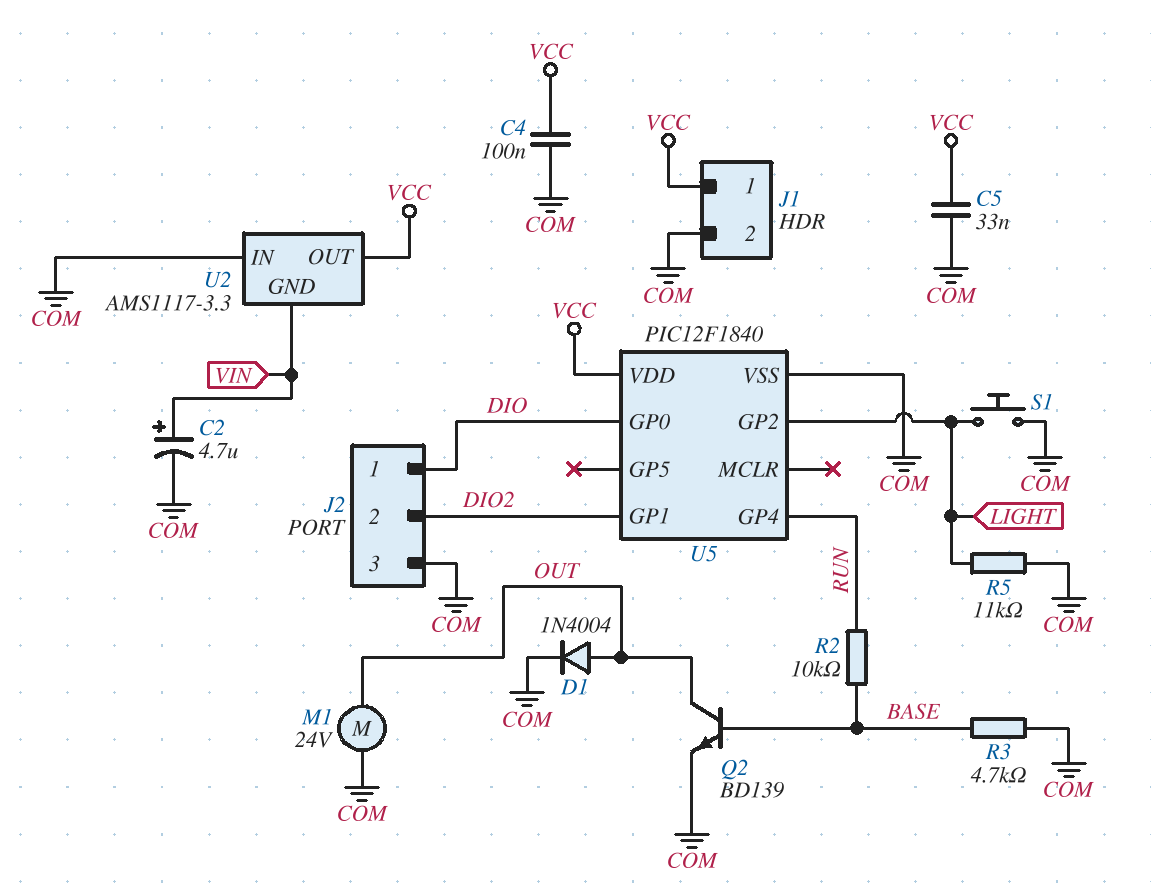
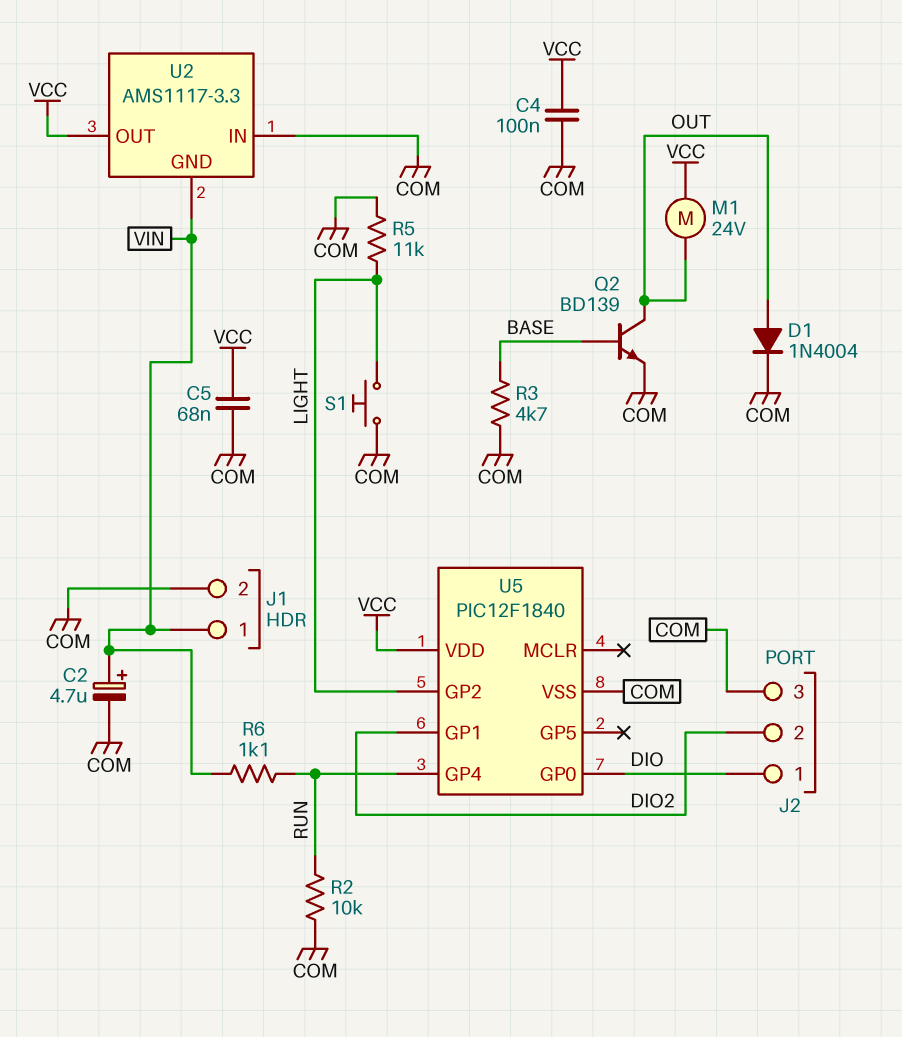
C5: 33nF (COM, VCC) -> 68nF (COM, VCC)
J1 pin 1: VCC -> VIN
M1: motor 24V (COM, OUT) -> motor 24V (OUT, VCC)
R2: 10k (BASE, RUN) -> 10k (COM, RUN)
R6: none -> 1.1k (RUN, VIN)

